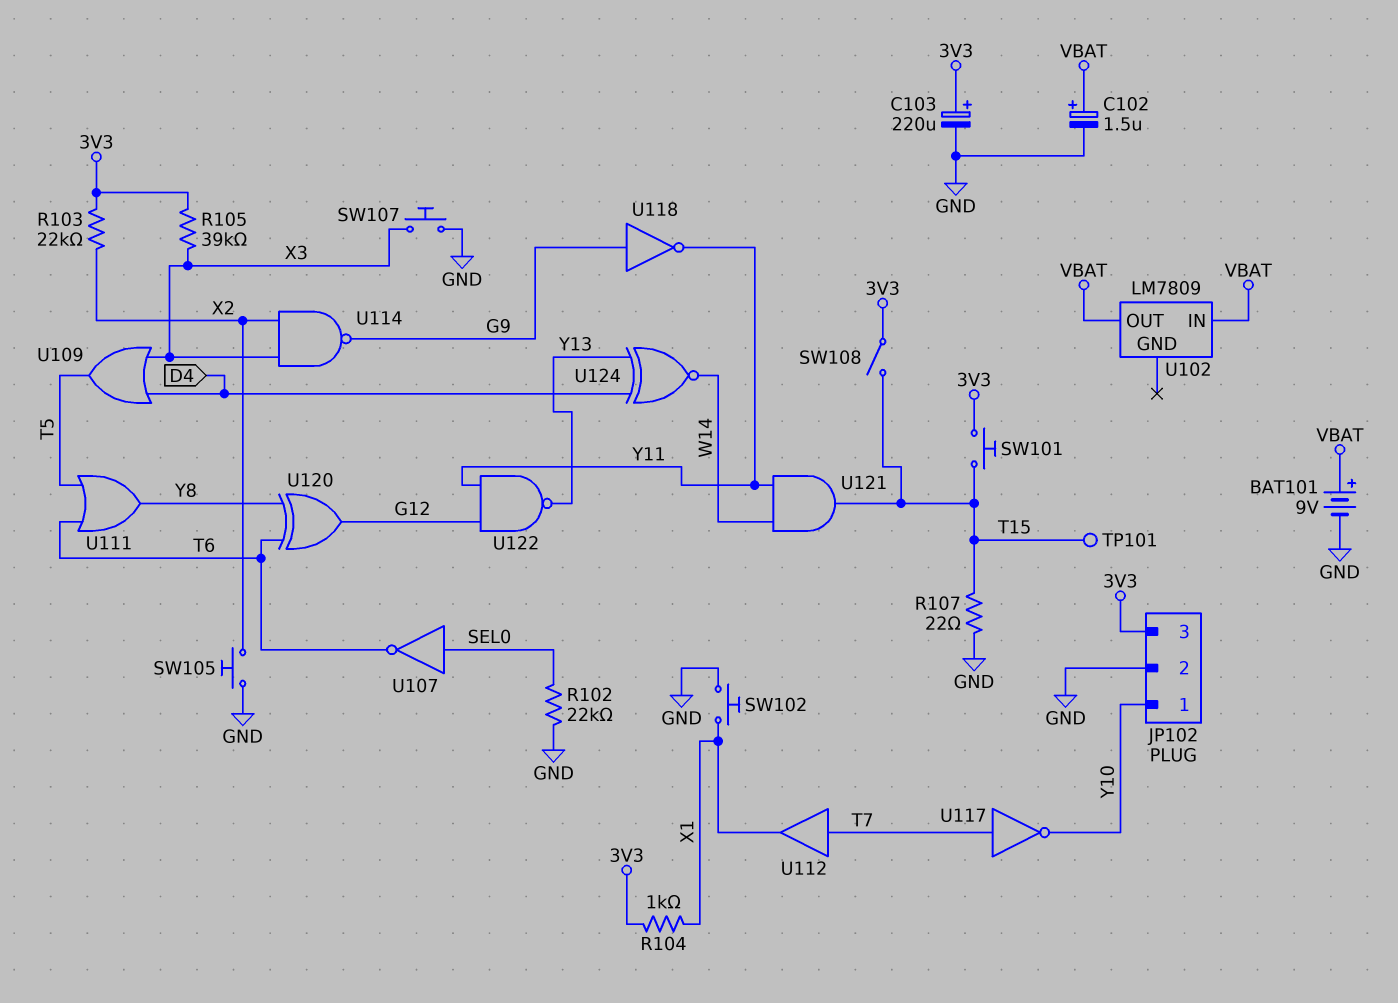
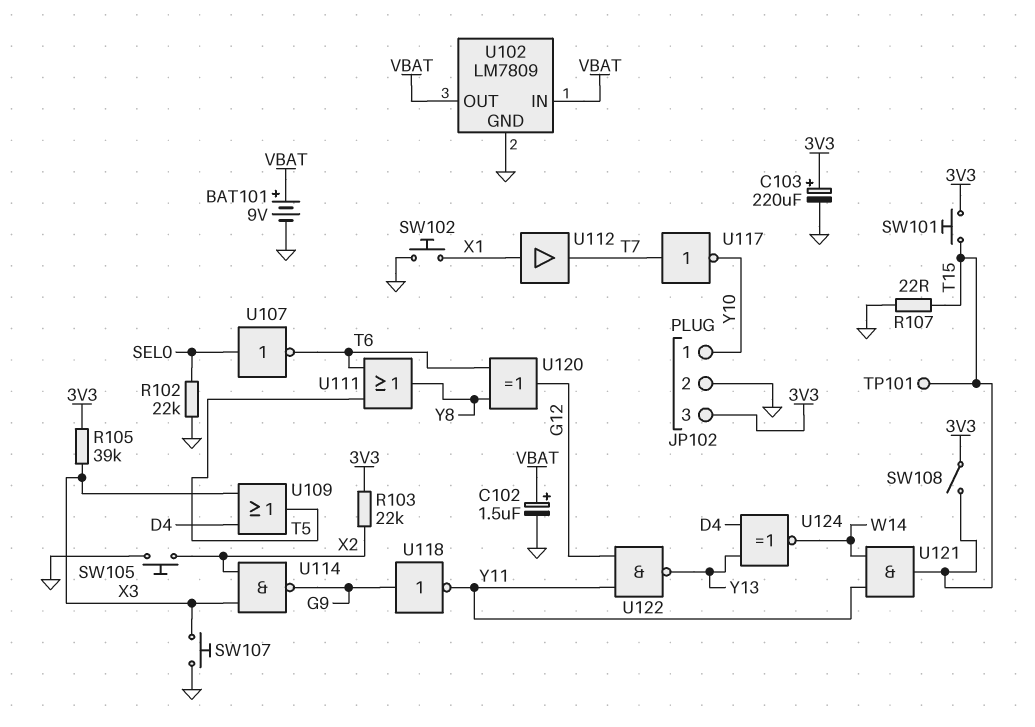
R104: 1k (3V3, X1) -> none
U102 pin GND: none -> GND
U112: buffer (in T7, out X1) -> buffer (in X1, out T7)

